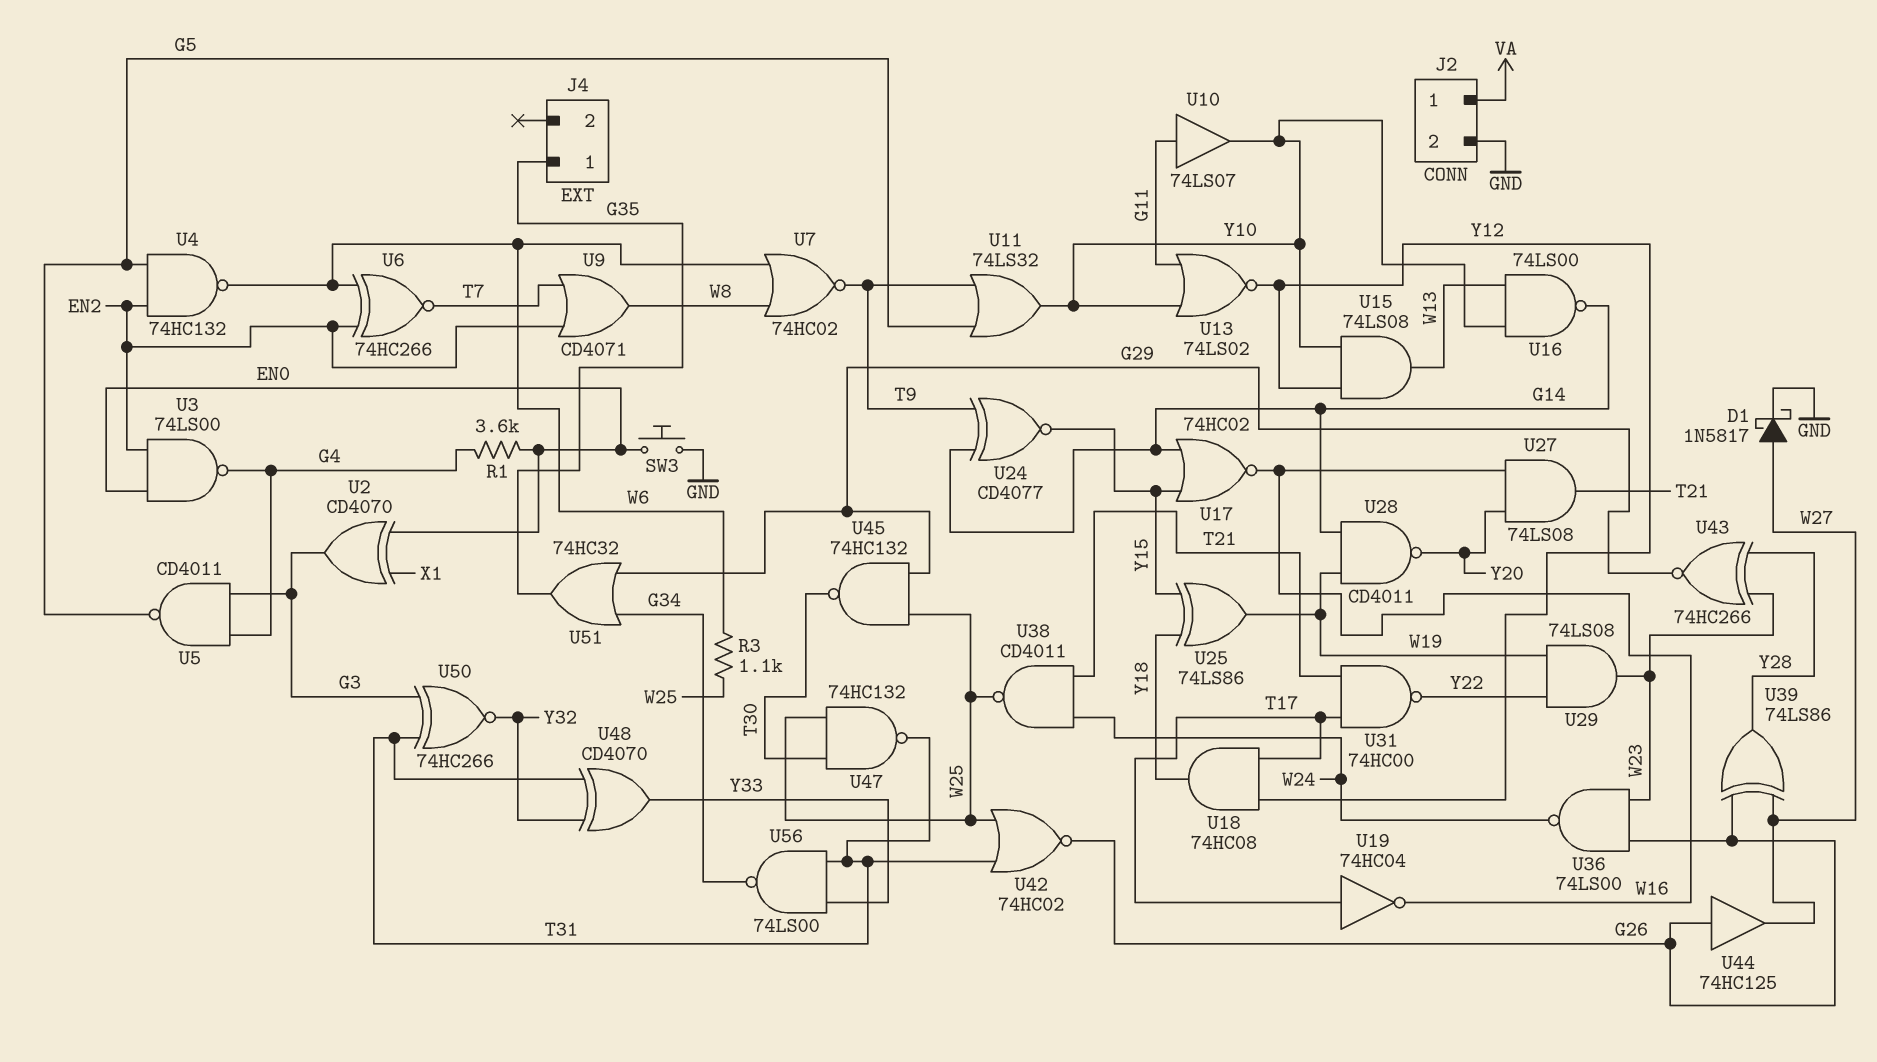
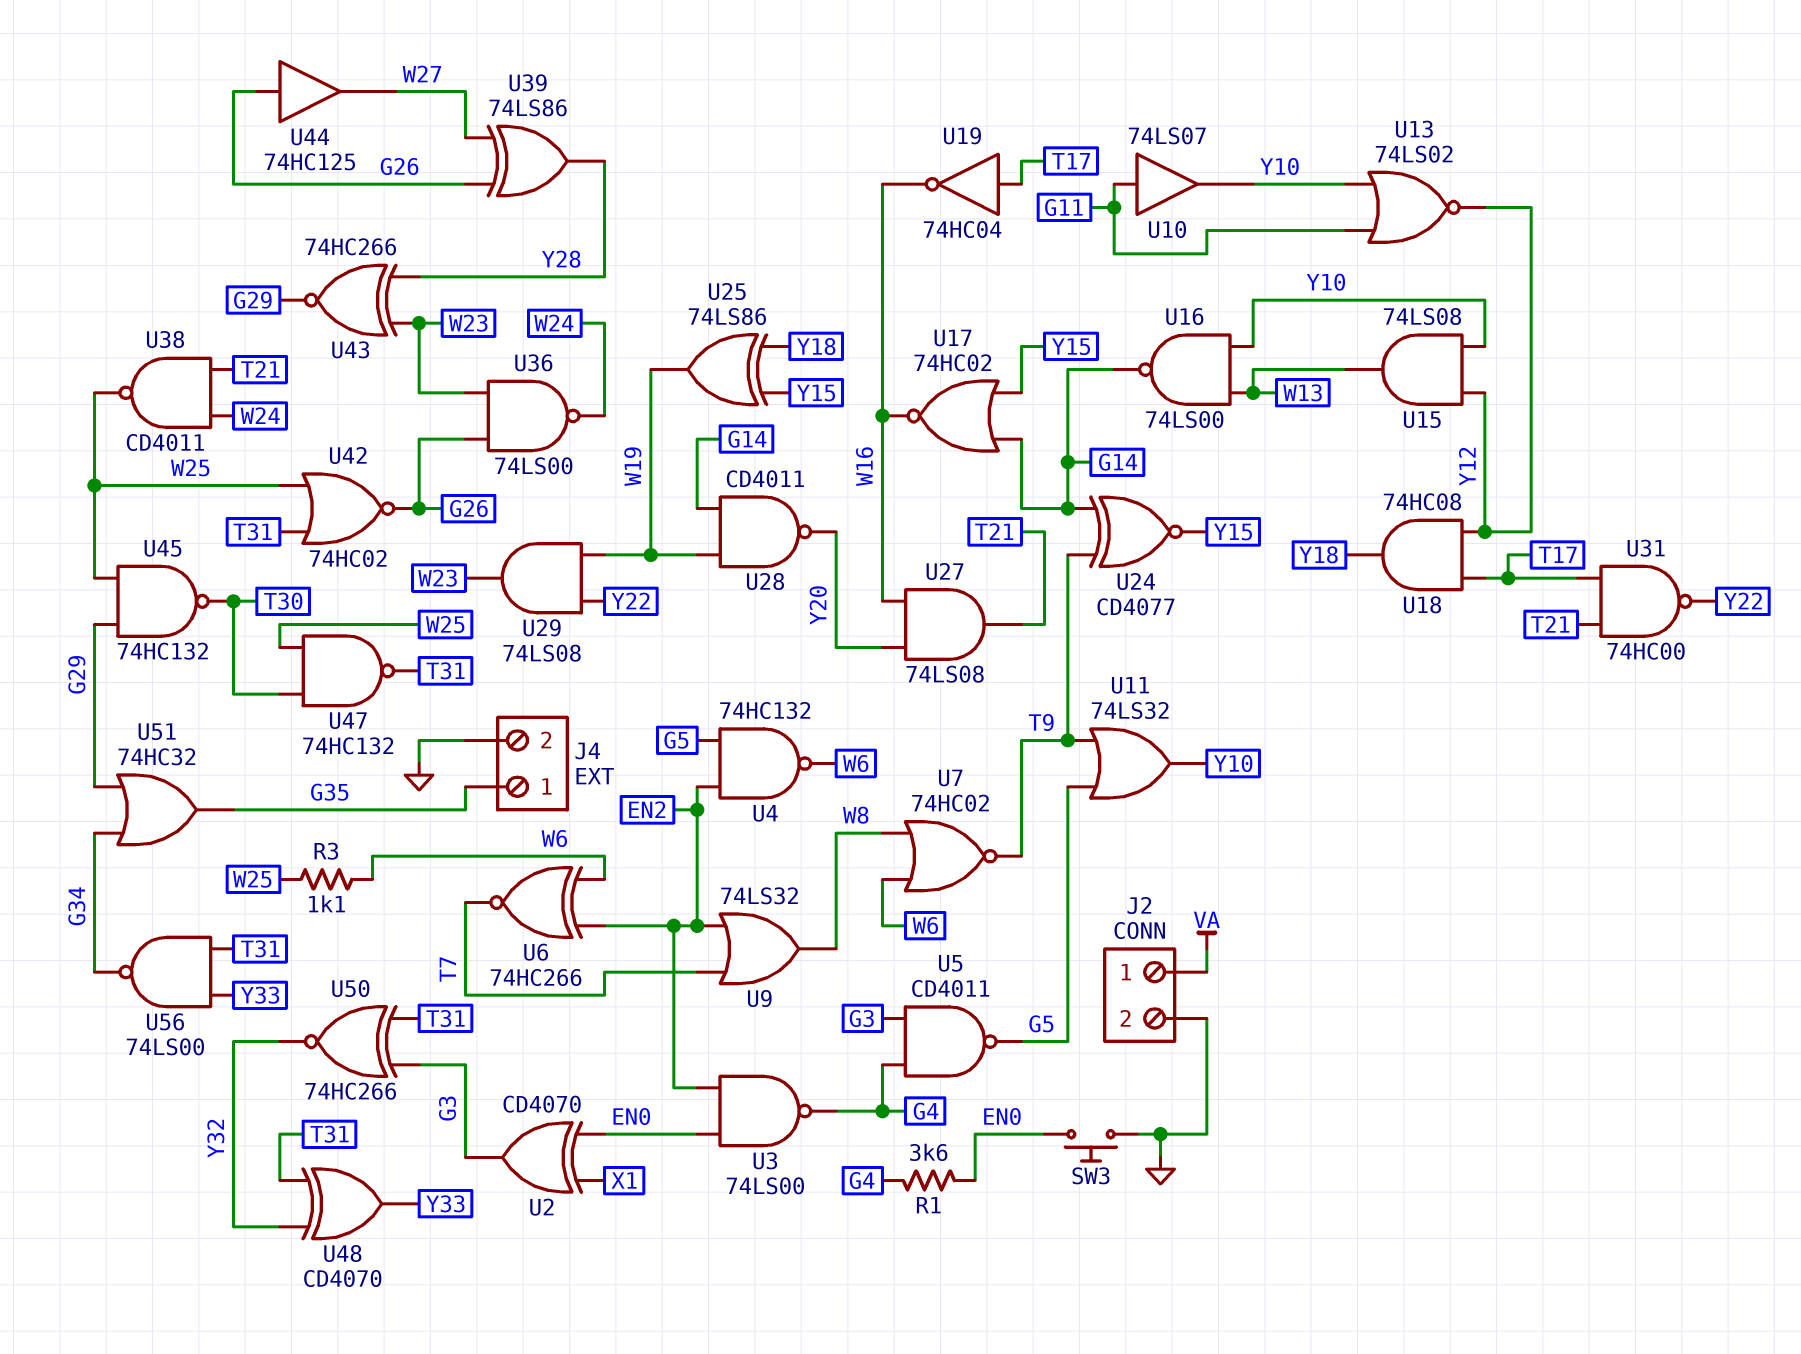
D1: schottky 1N5817 (A W27, K GND) -> none
J4 pin 2: none -> GND
U9: OR CD4071 (in EN2, in T7, out W8) -> OR 74LS32 (in EN2, in T7, out W8)

